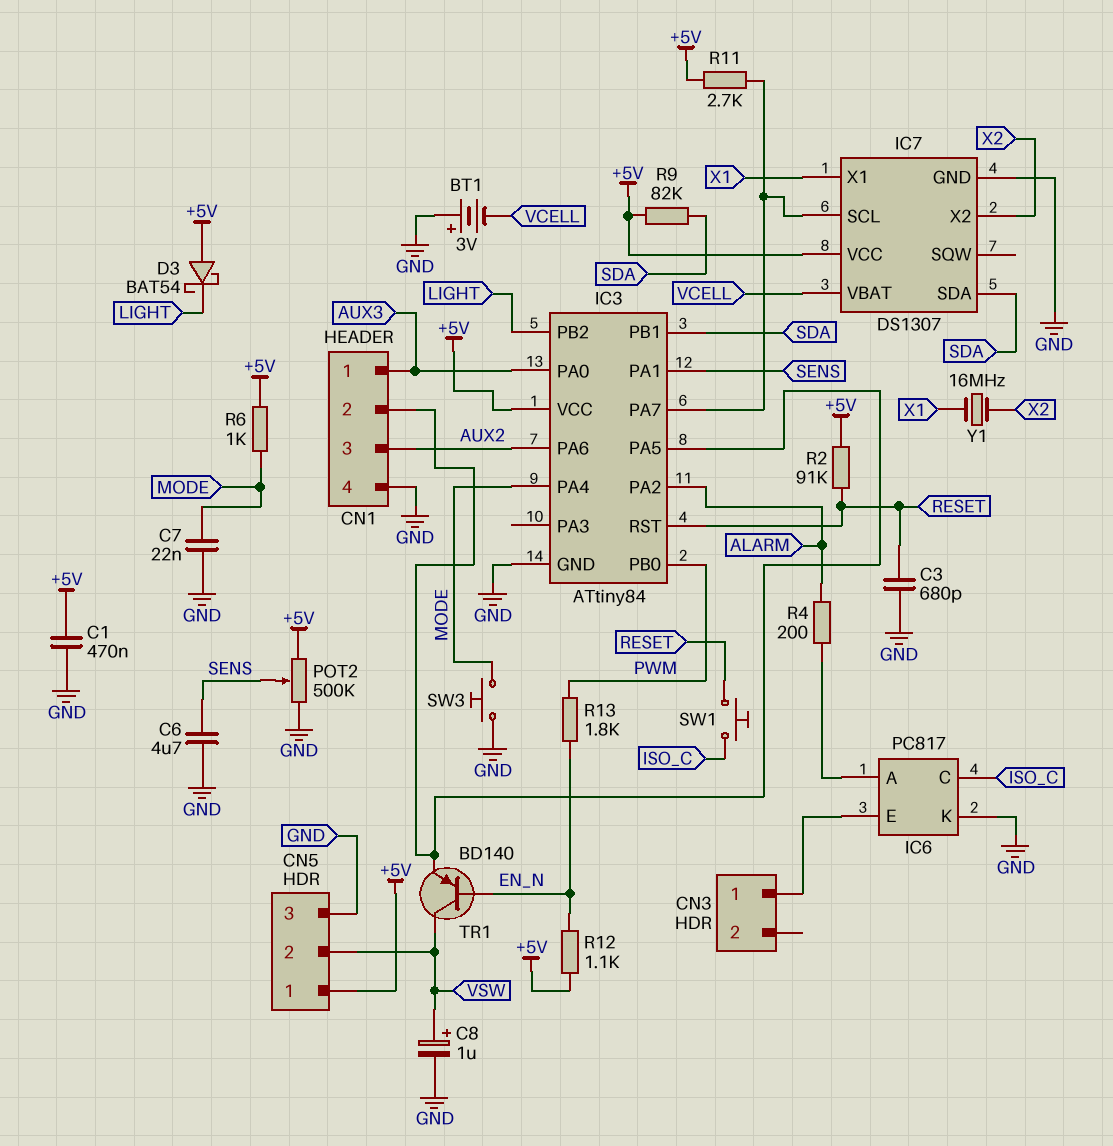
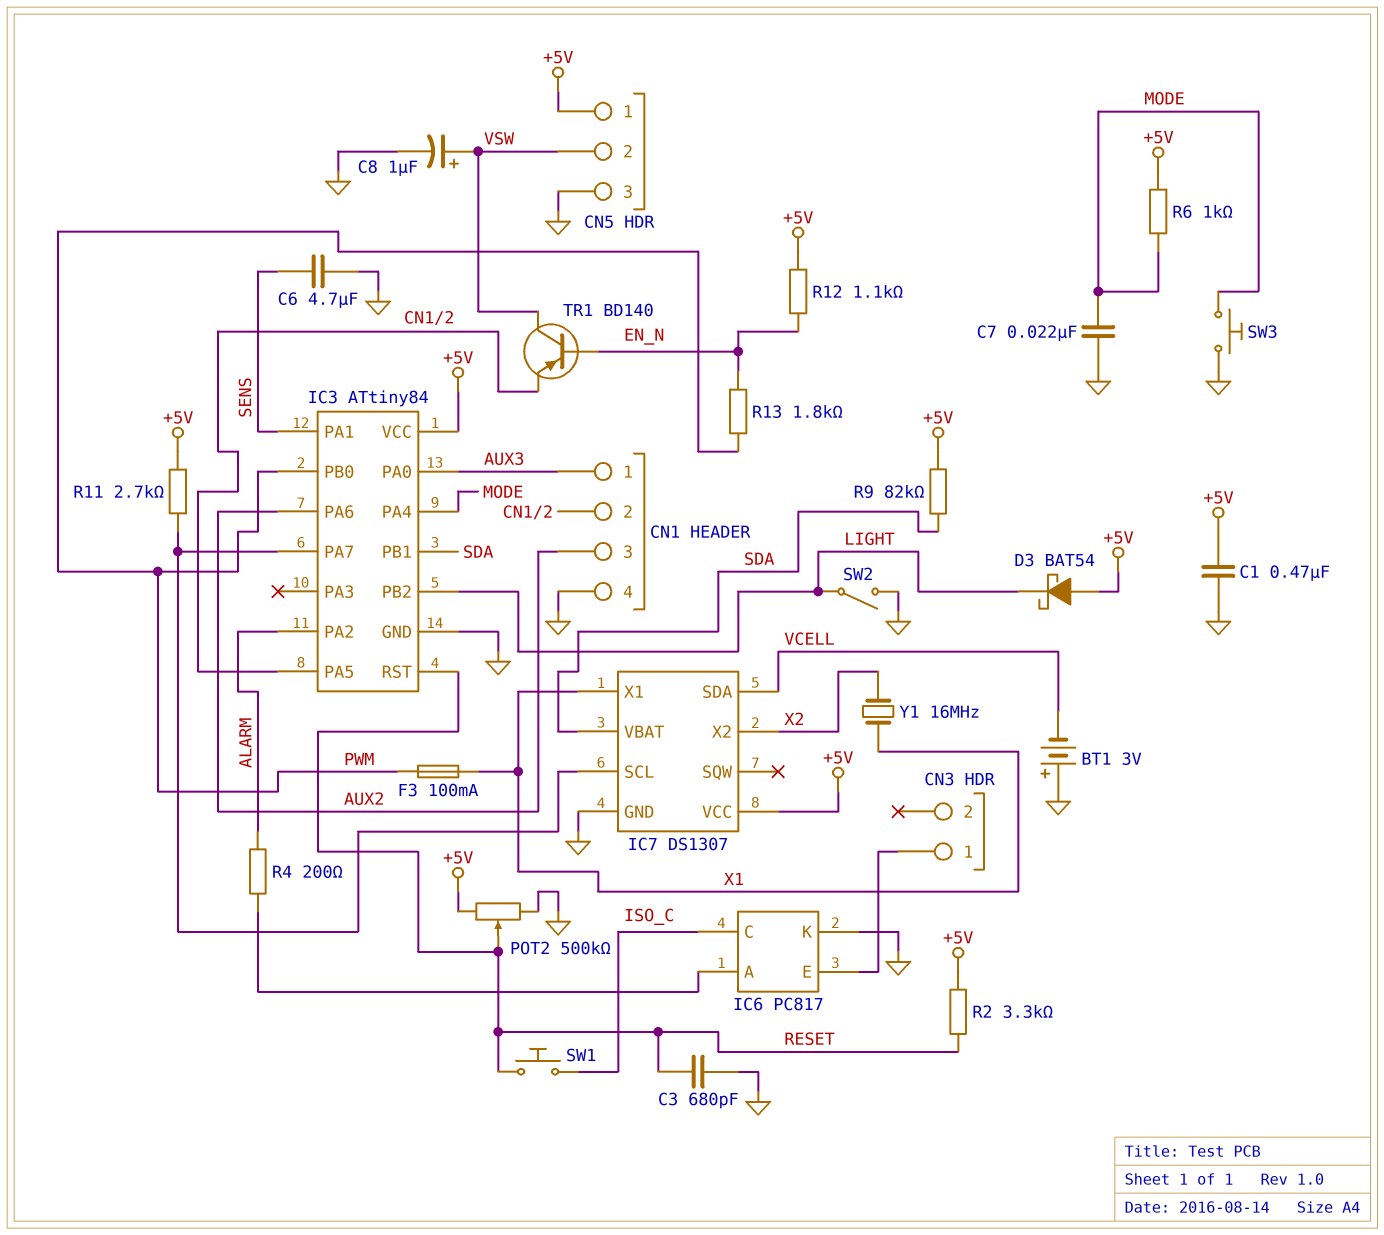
F3: none -> 100mA (PWM, X1)
IC7 pin SDA: SDA -> VCELL
IC7 pin VBAT: VCELL -> SDA
POT2: 500k (+5V, GND, wiper SENS) -> 500k (+5V, GND, wiper RESET)
R2: 91k (+5V, RESET) -> 3.3k (+5V, RESET)
SW2: none -> switch (GND, LIGHT)

